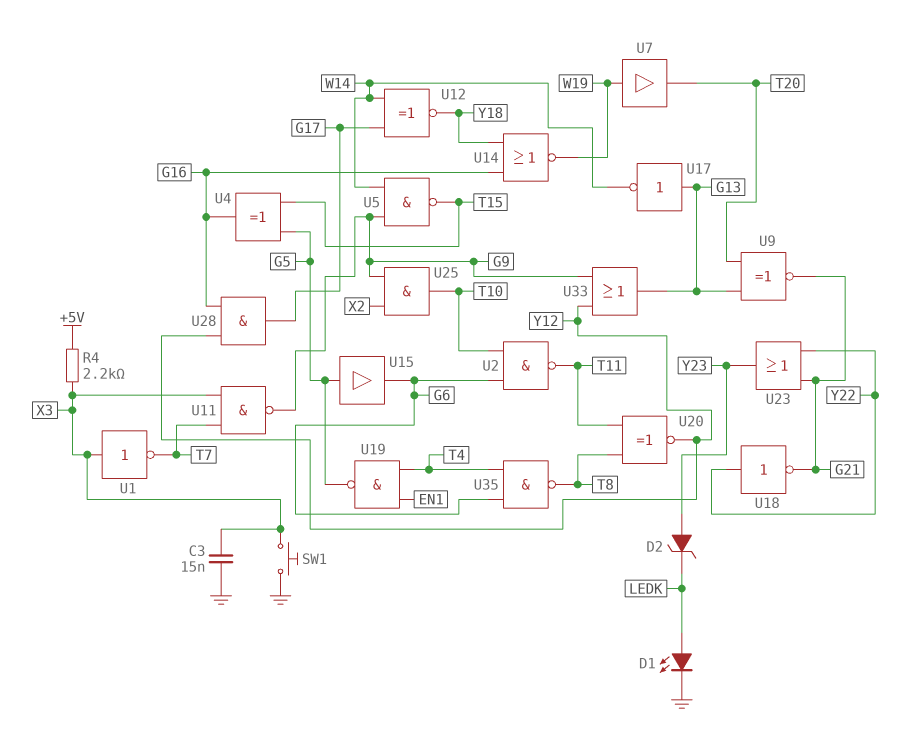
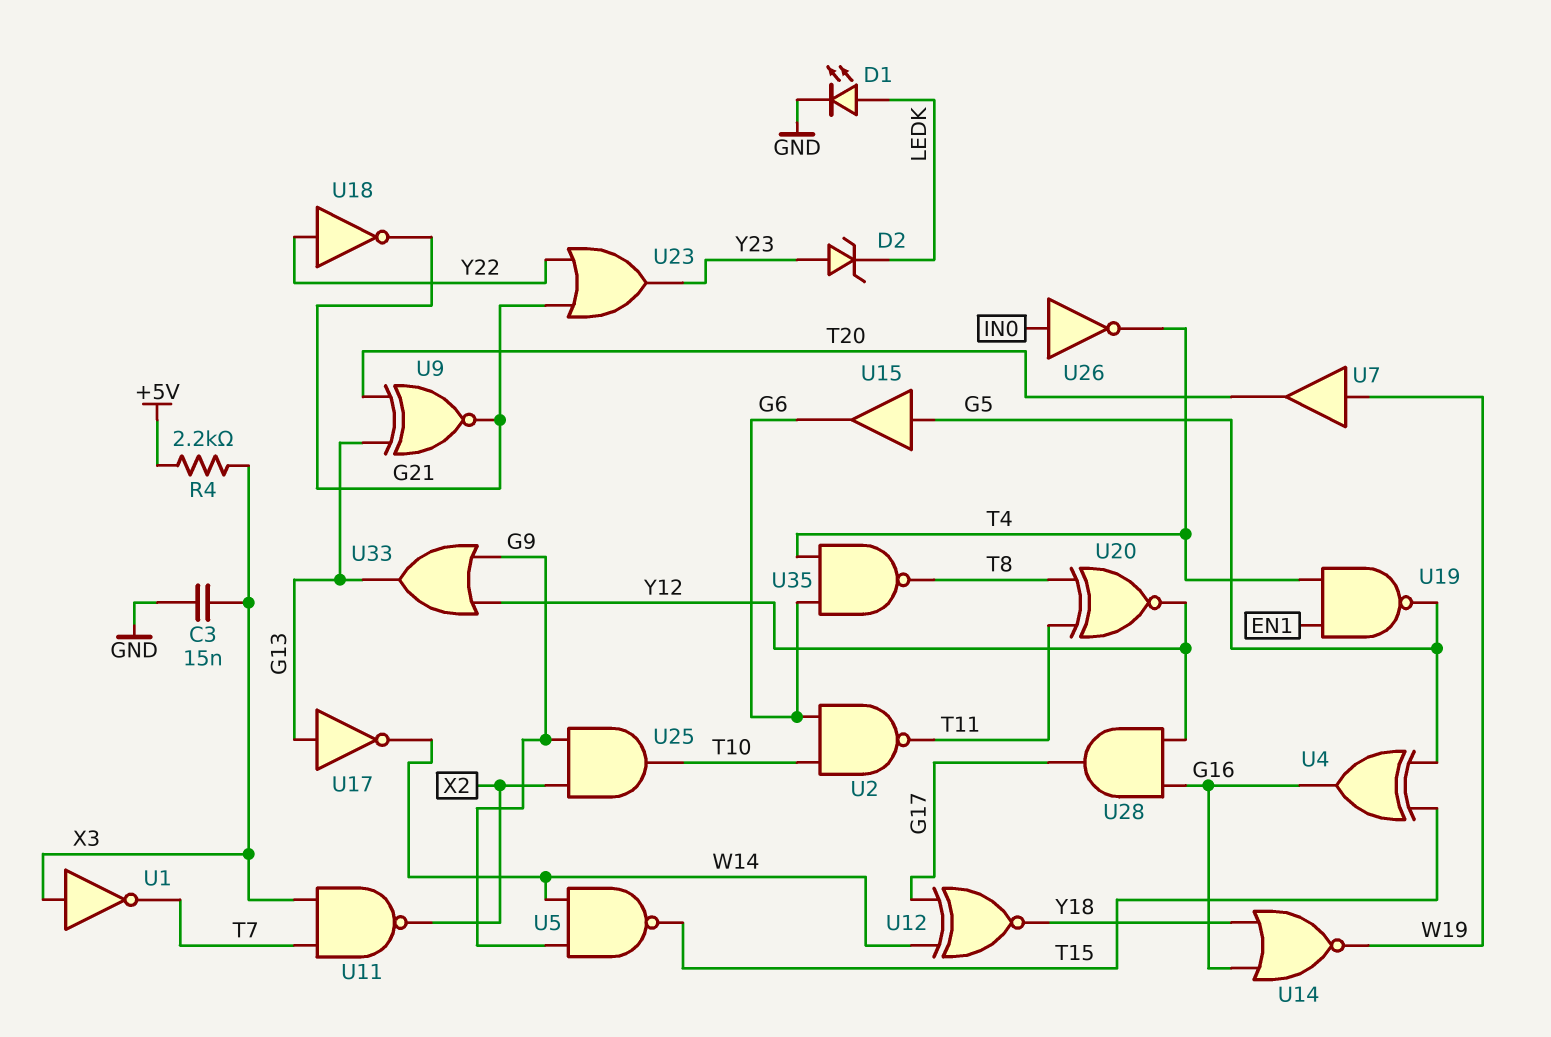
SW1: button (GND, X3) -> none
U11: NAND (in T7, in X3, out G9) -> NAND (in T7, in X3, out X2)
U26: none -> NOT (in IN0, out T4)

